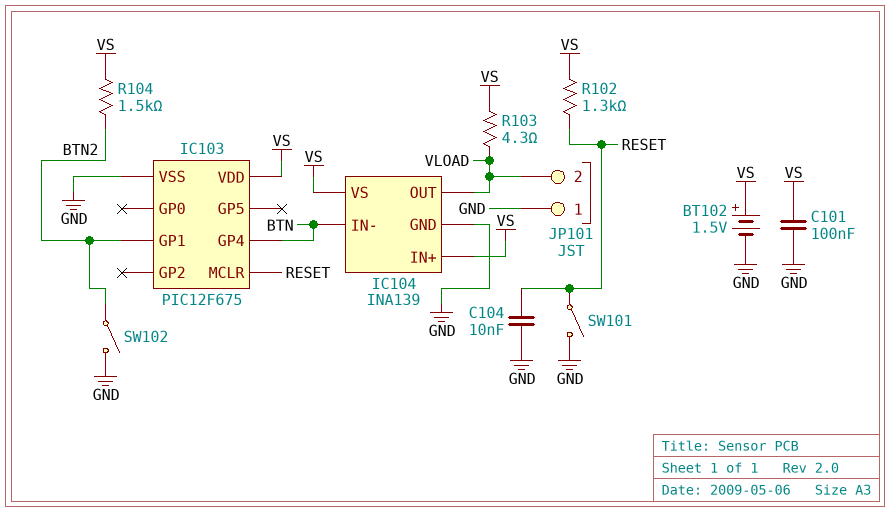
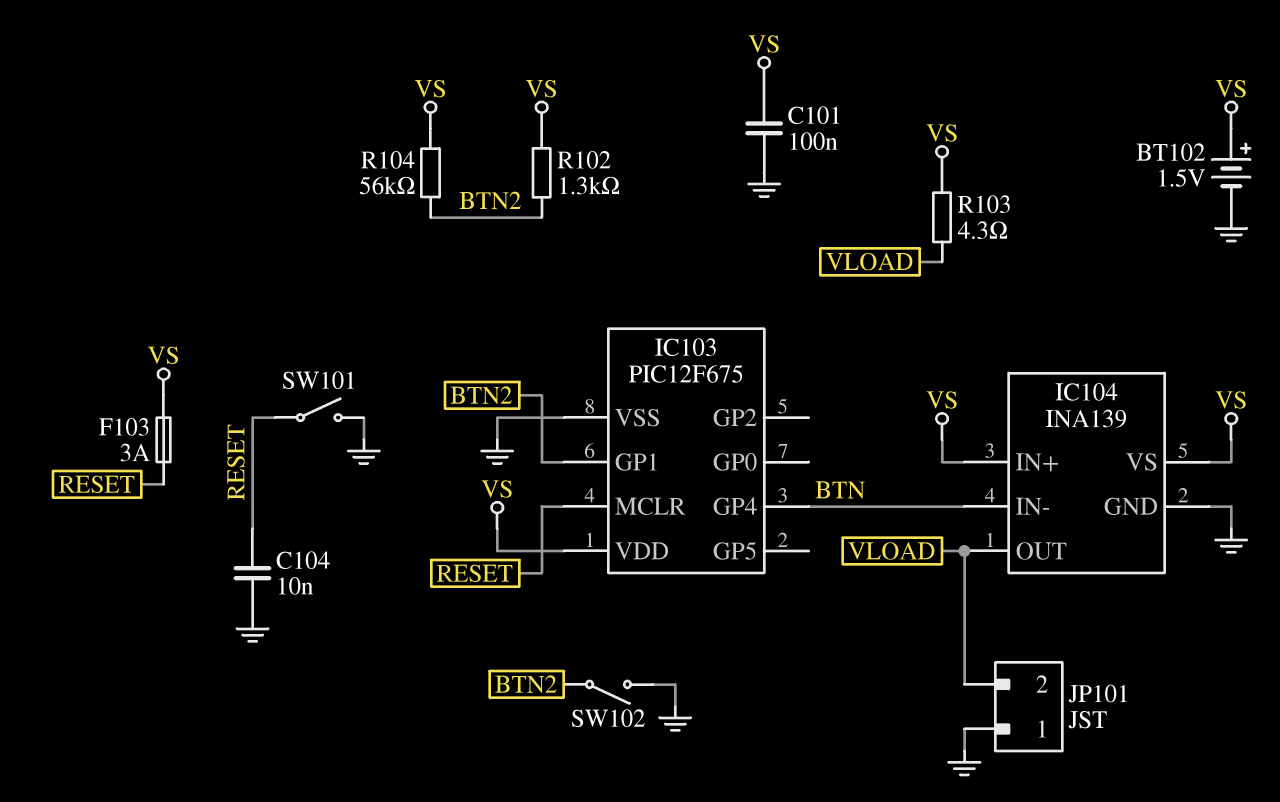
F103: none -> 3A (RESET, VS)
R102: 1.3k (RESET, VS) -> 1.3k (BTN2, VS)
R104: 1.5k (BTN2, VS) -> 56k (BTN2, VS)

